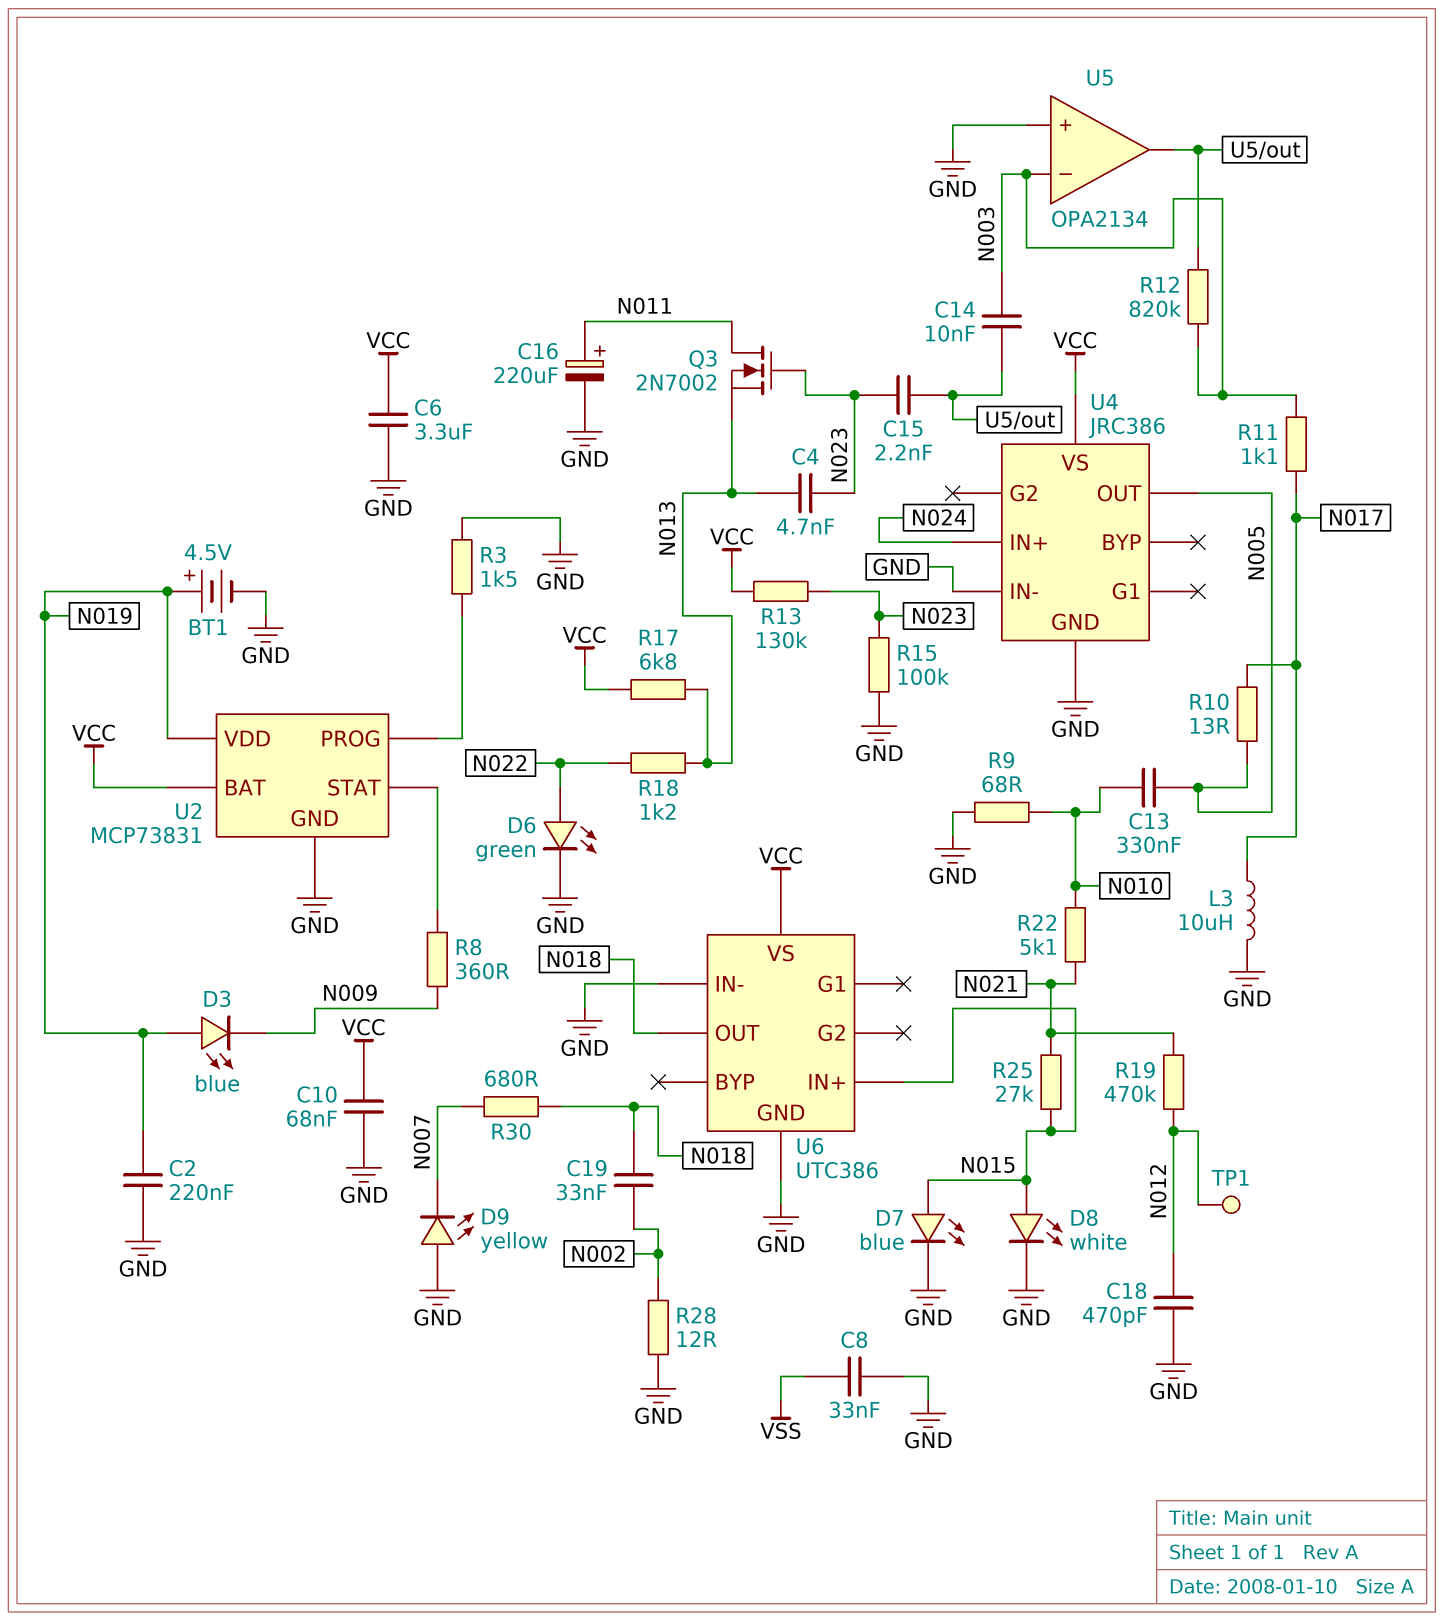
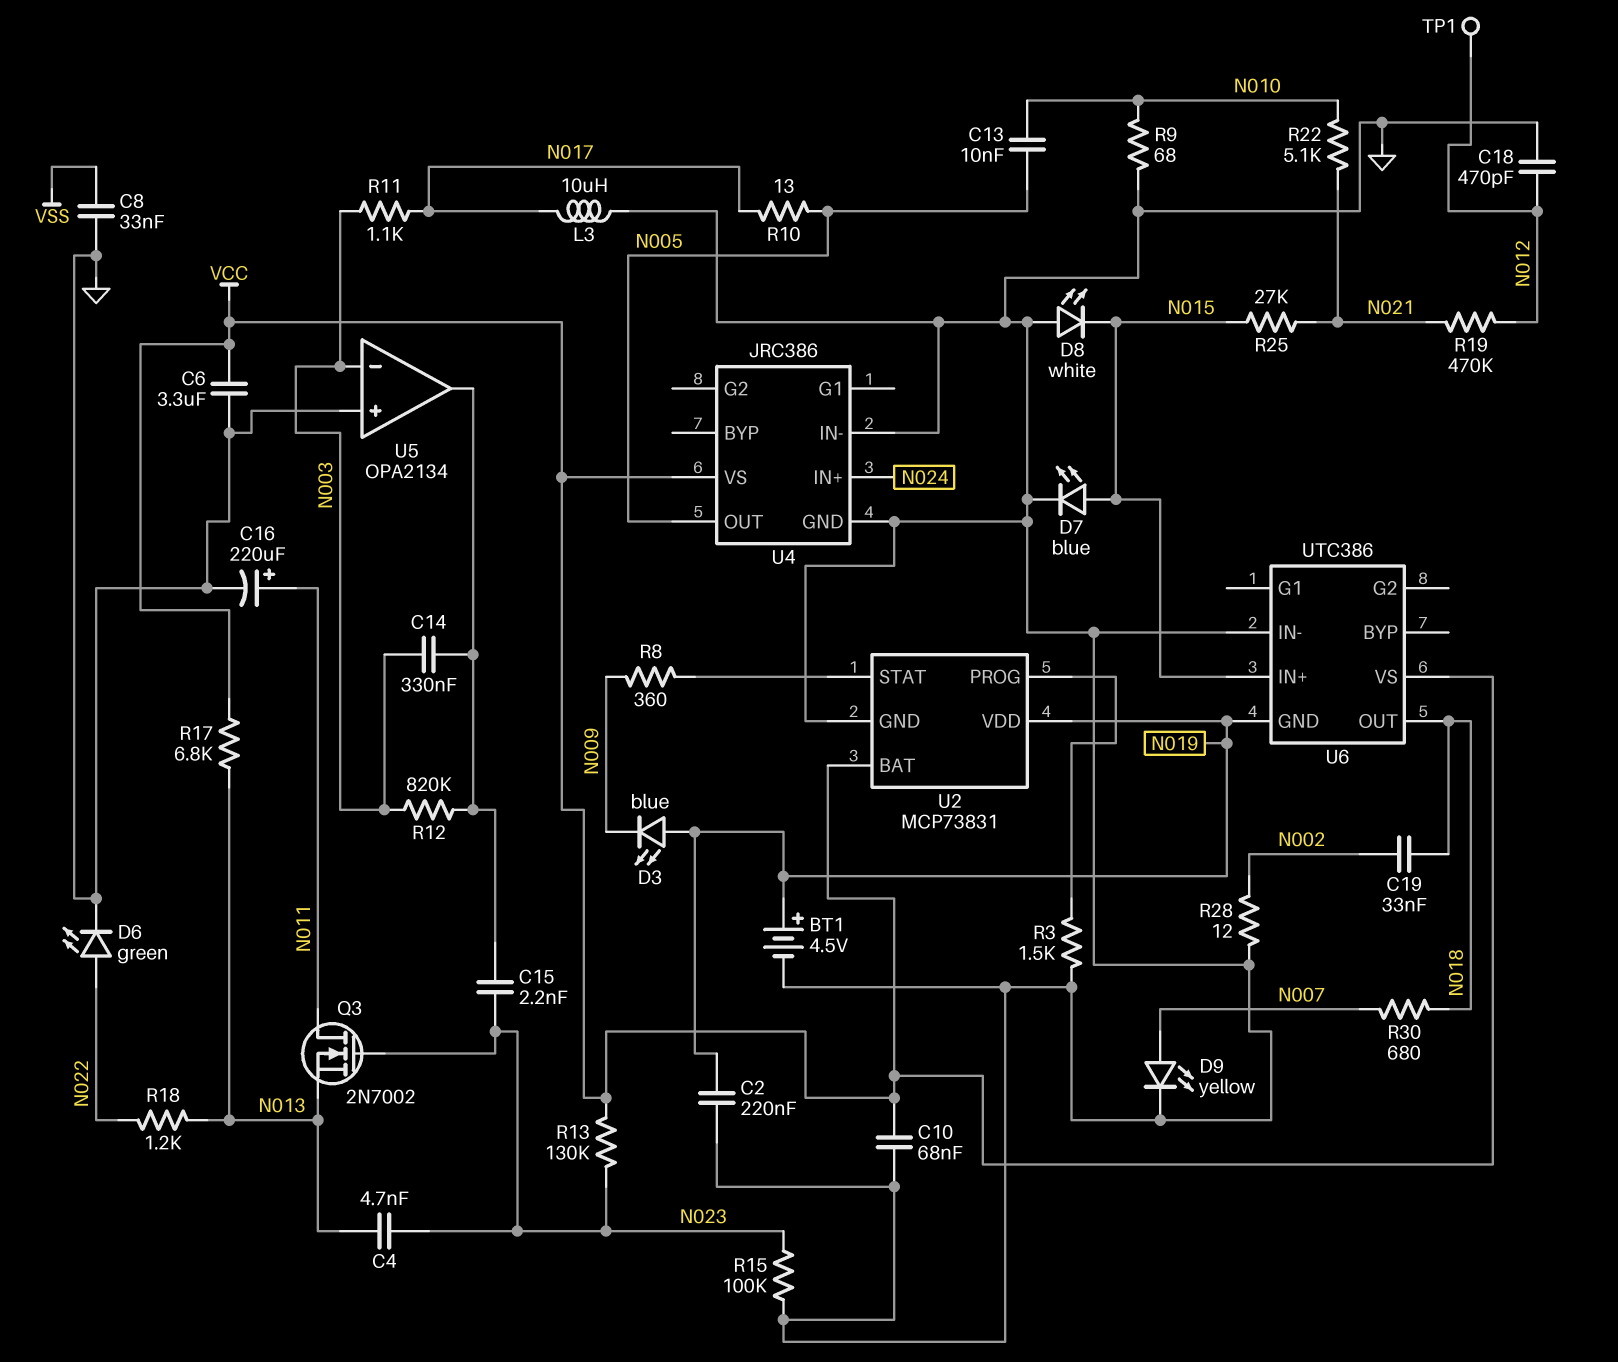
C13: 330nF (N005, N010) -> 10nF (N005, N010)
C14: 10nF (N003, U5/out) -> 330nF (N003, U5/out)
D8: LED white (A N015, K GND) -> LED white (A GND, K N015)
D9: LED yellow (A GND, K N007) -> LED yellow (A N007, K GND)
U6 pin GND: GND -> N019

